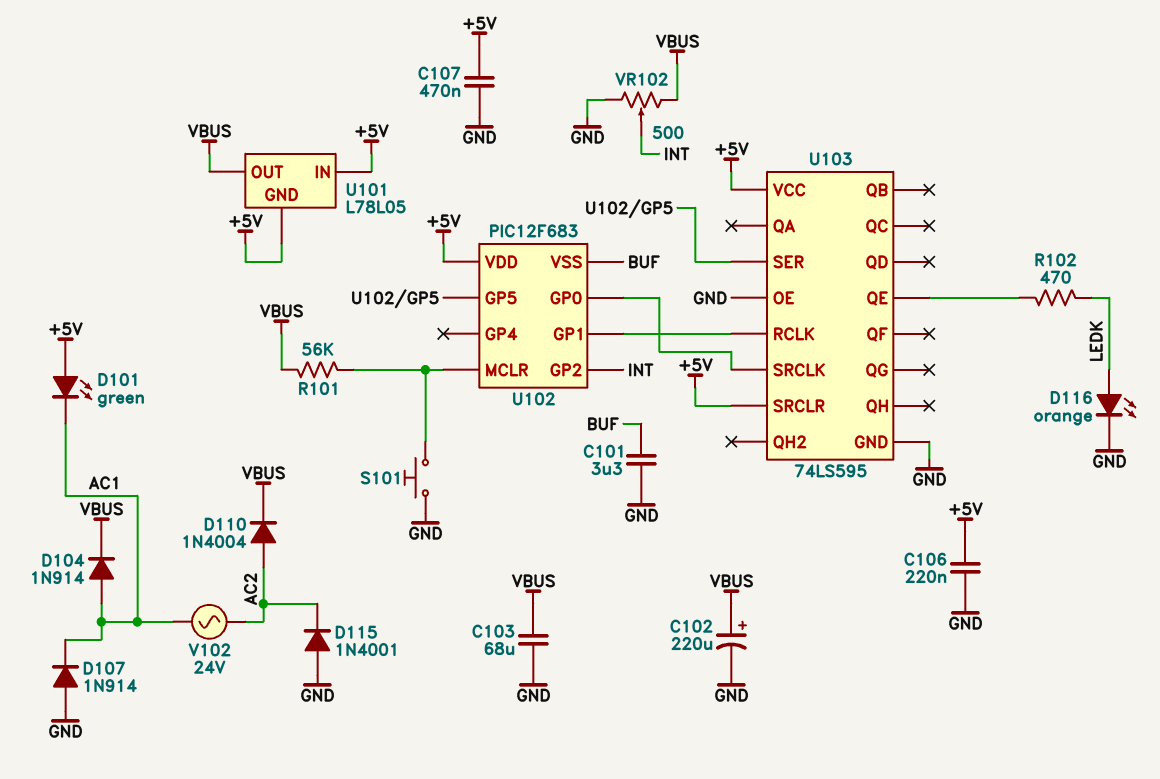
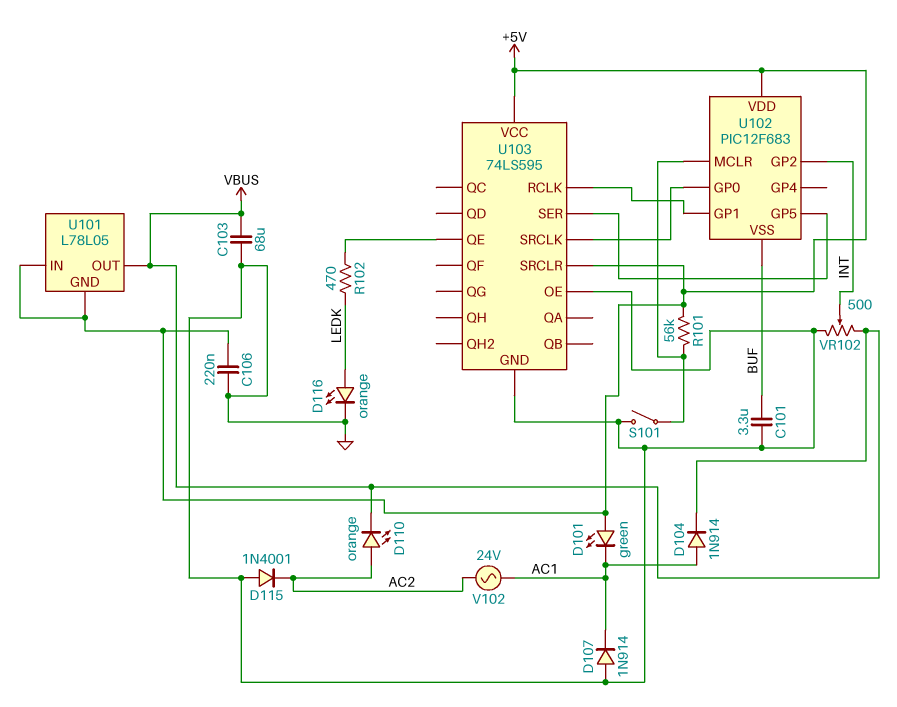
C102: 220uF (plus VBUS, minus GND) -> none
C107: 470nF (+5V, GND) -> none
D110: diode 1N4004 (A AC2, K VBUS) -> LED orange (A AC2, K VBUS)
R101: 56k (U102/MCLR, VBUS) -> 56k (+5V, U102/MCLR)
S101: button (GND, U102/MCLR) -> switch (GND, U102/MCLR)

